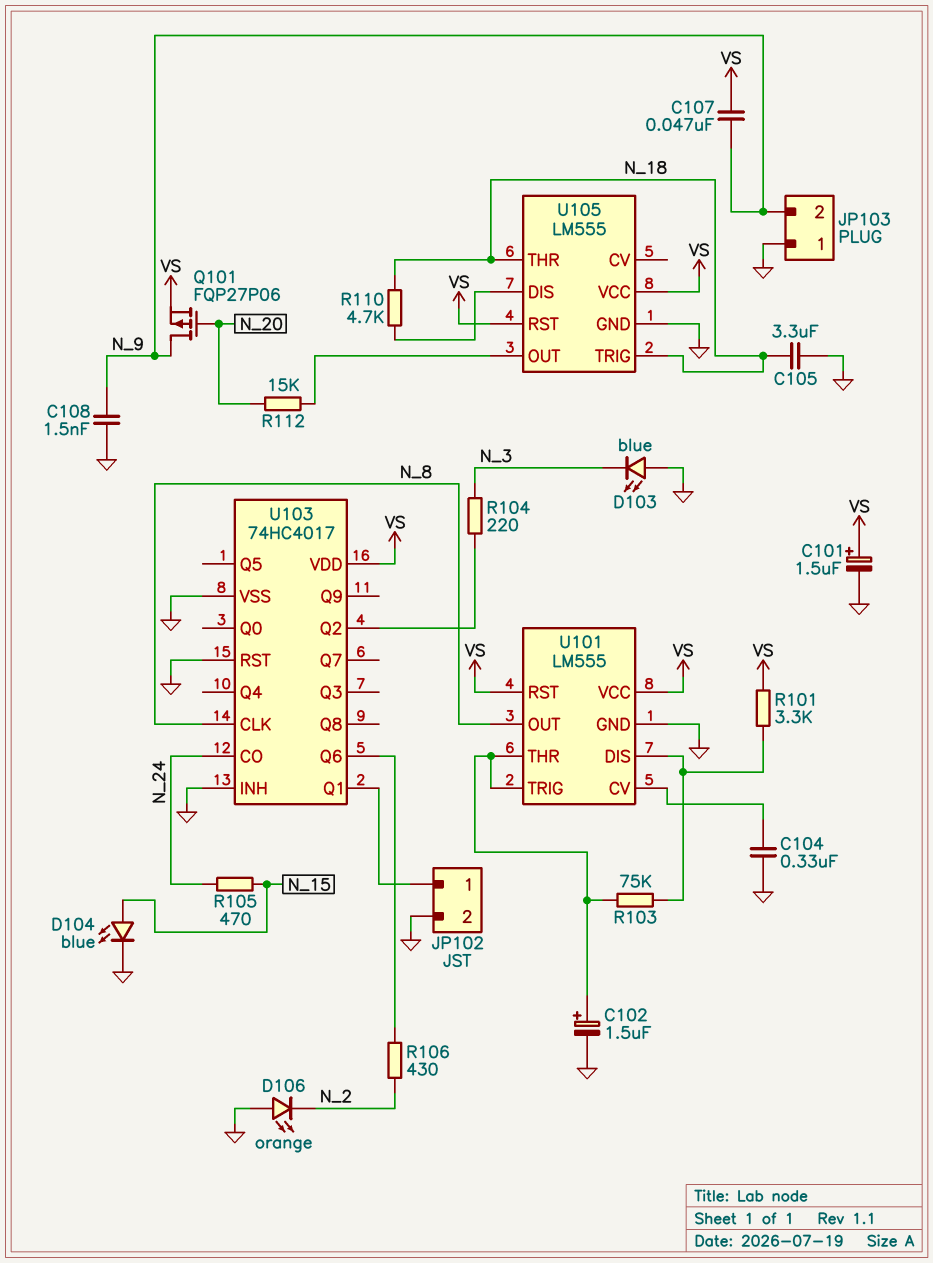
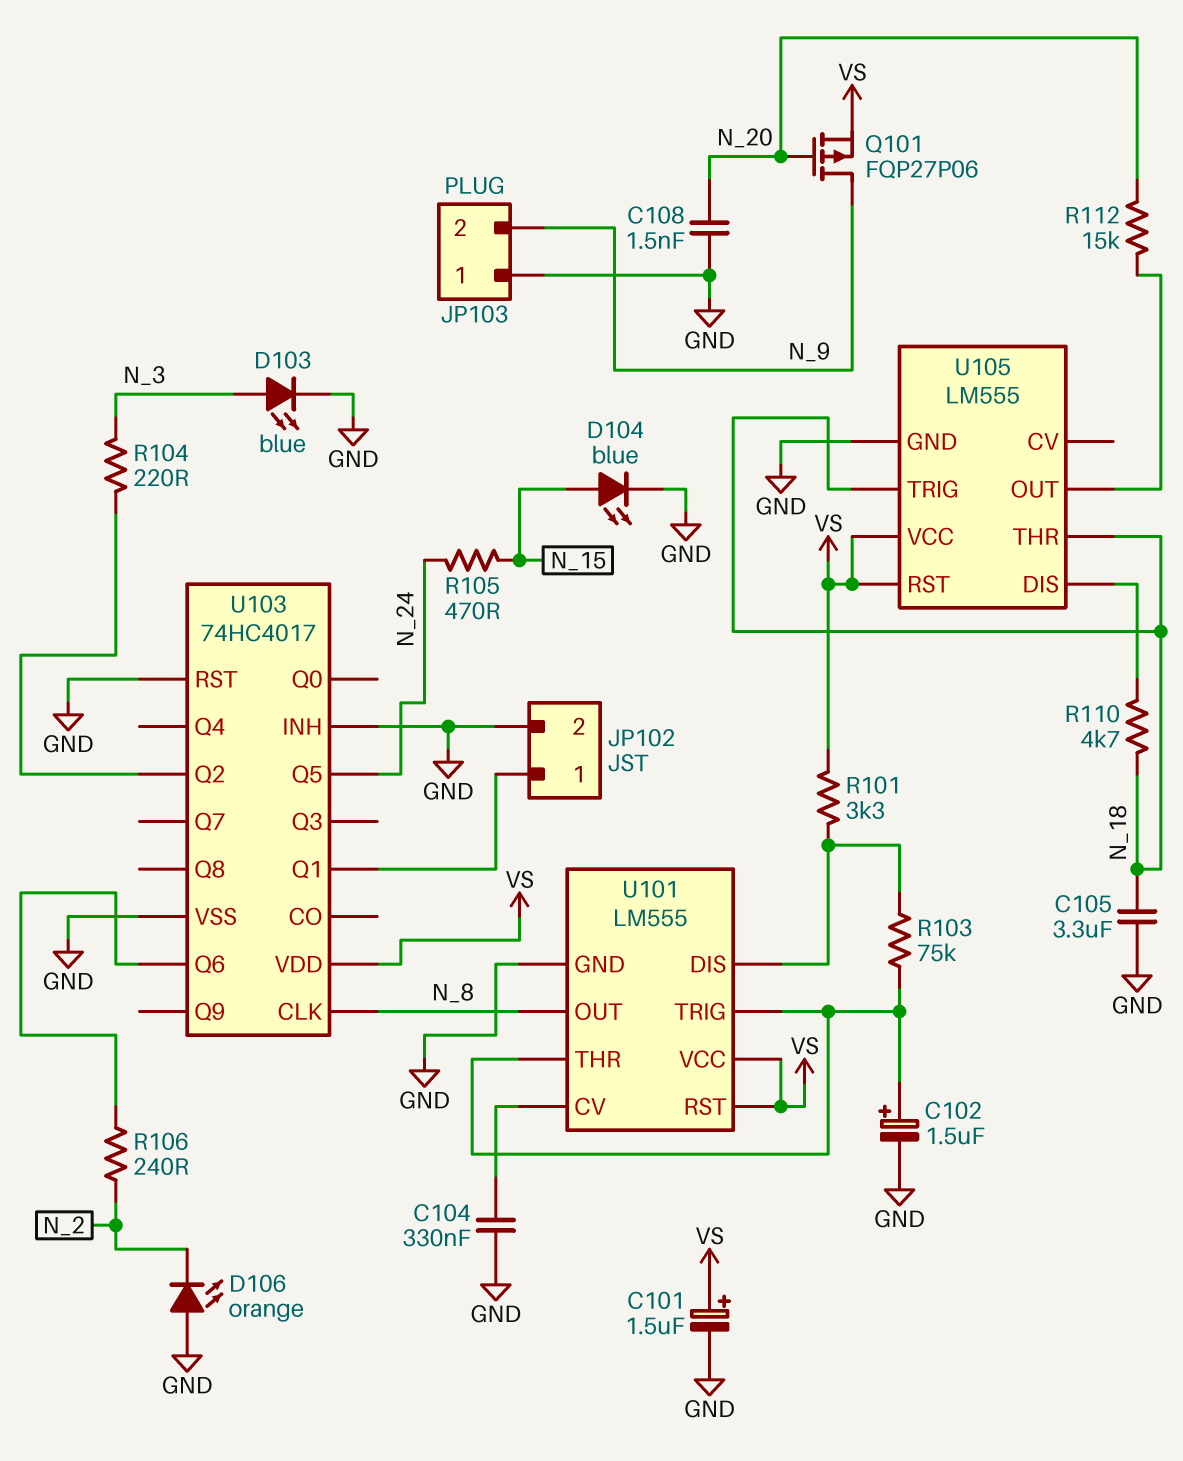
C107: 47nF (N_9, VS) -> none
C108: 1.5nF (GND, N_9) -> 1.5nF (GND, N_20)
D103: LED blue (A GND, K N_3) -> LED blue (A N_3, K GND)
R106: 430 (N_2, U103/Q6) -> 240 (N_2, U103/Q6)
U103 pin CO: N_24 -> none
U103 pin Q5: none -> N_24

